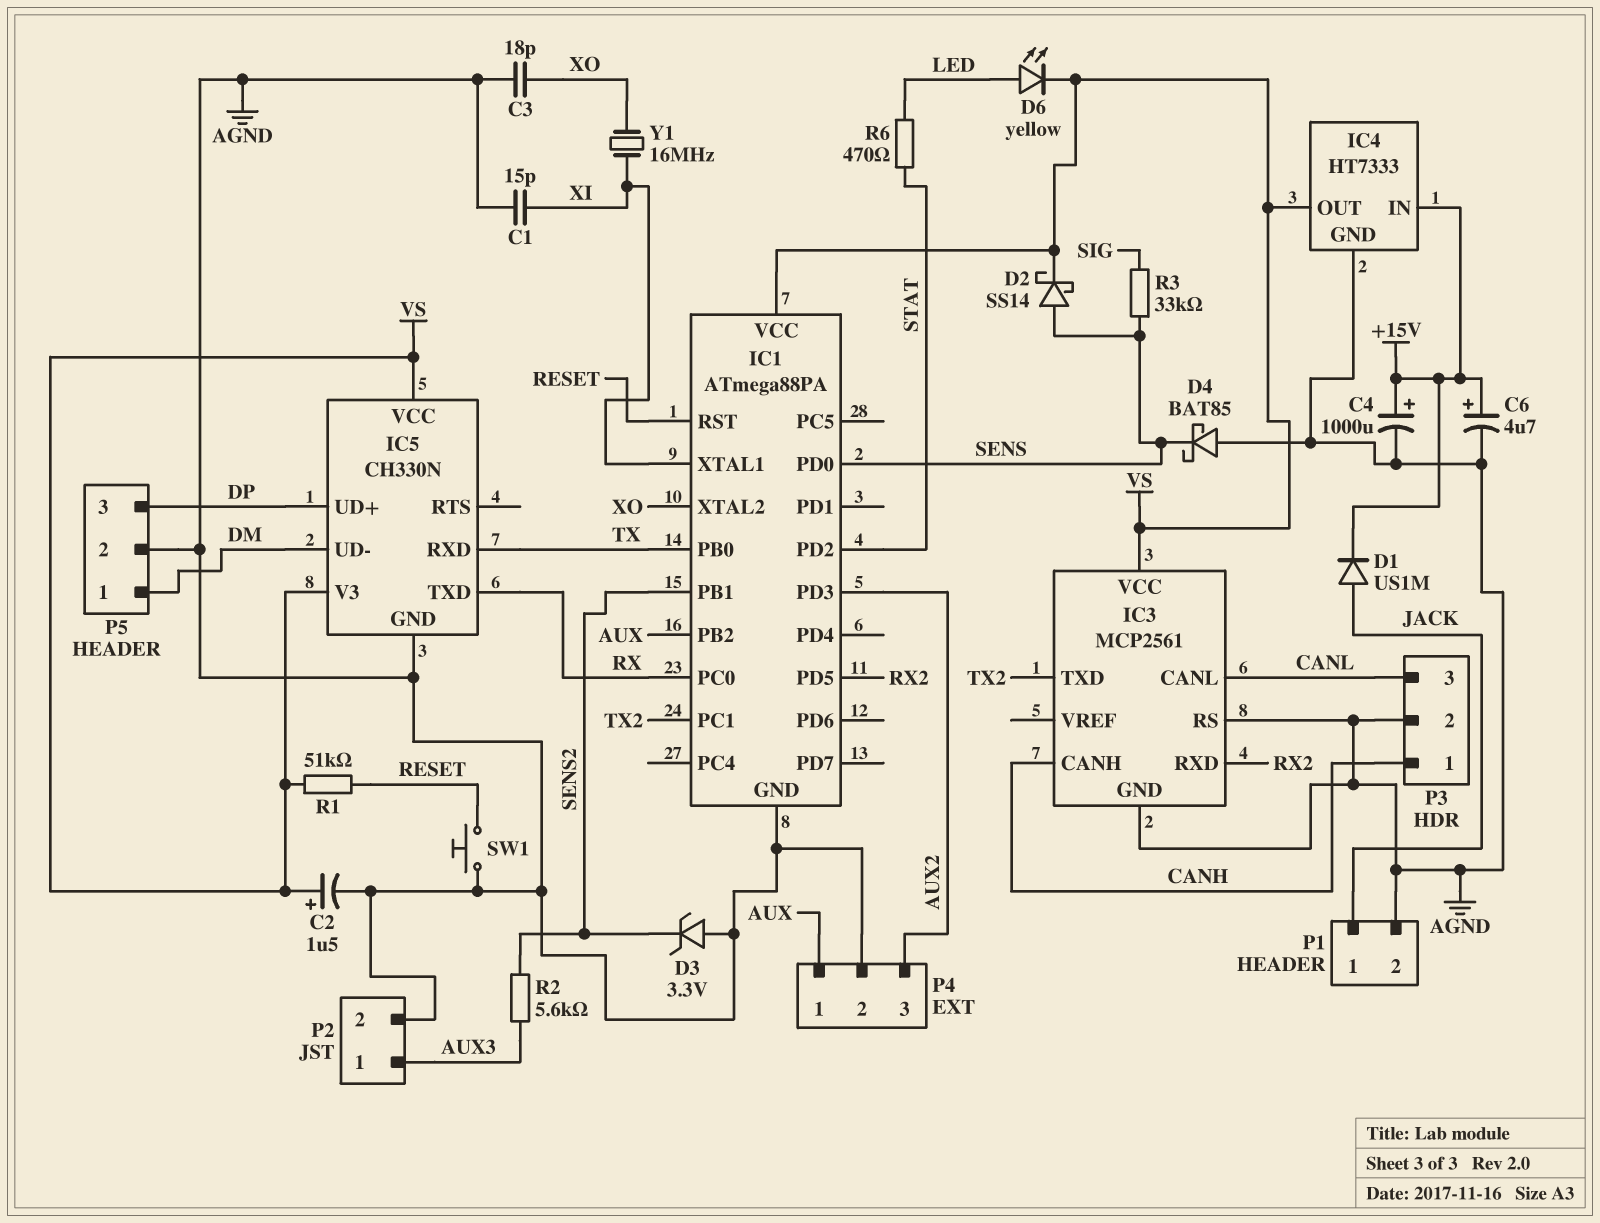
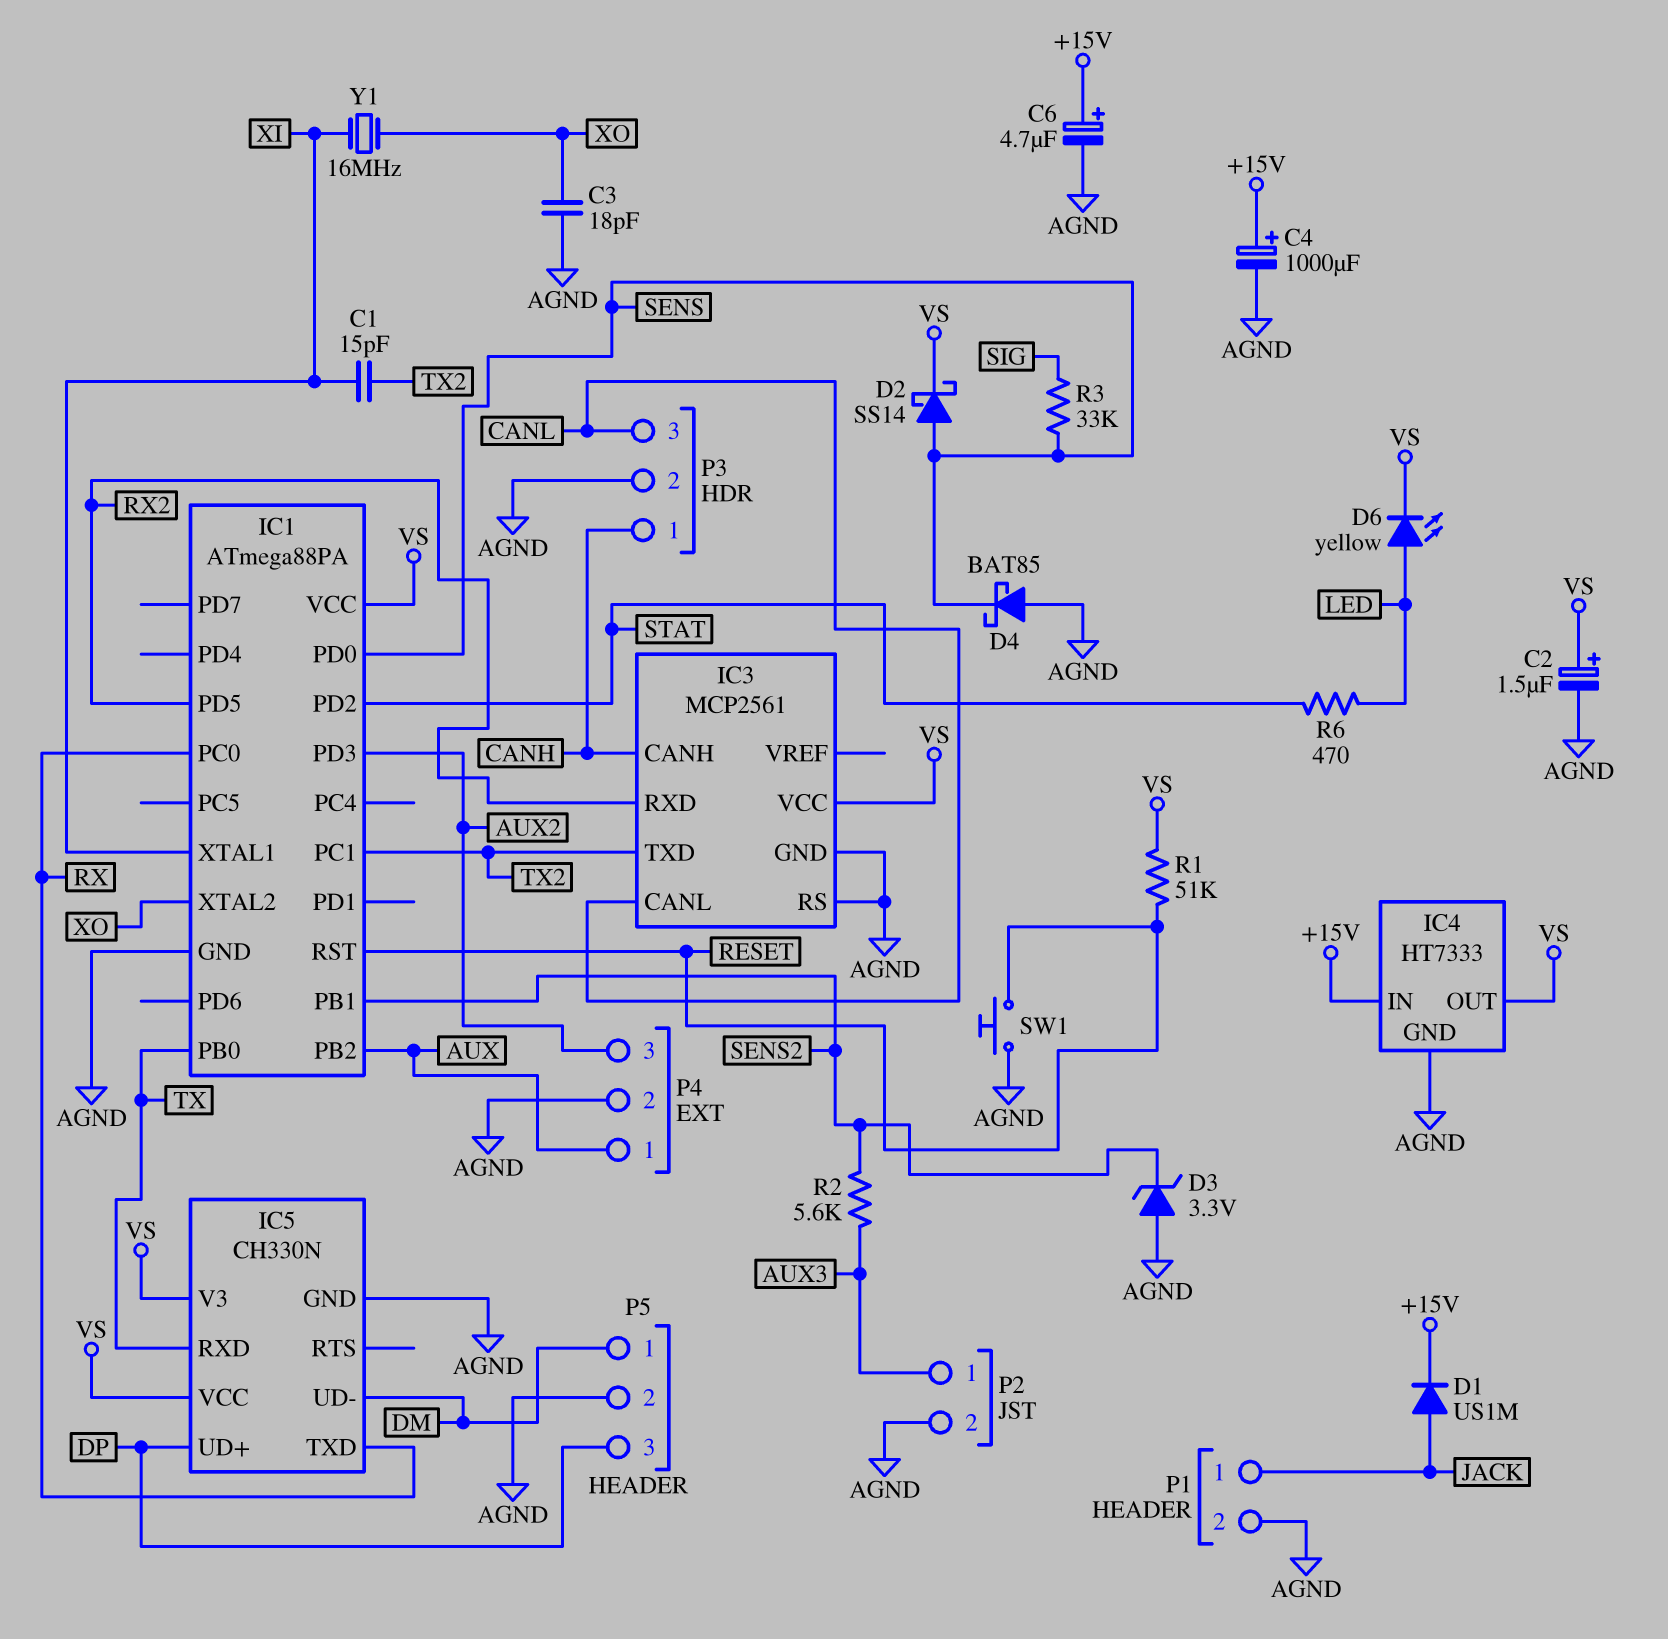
C1: 15pF (AGND, XI) -> 15pF (TX2, XI)

